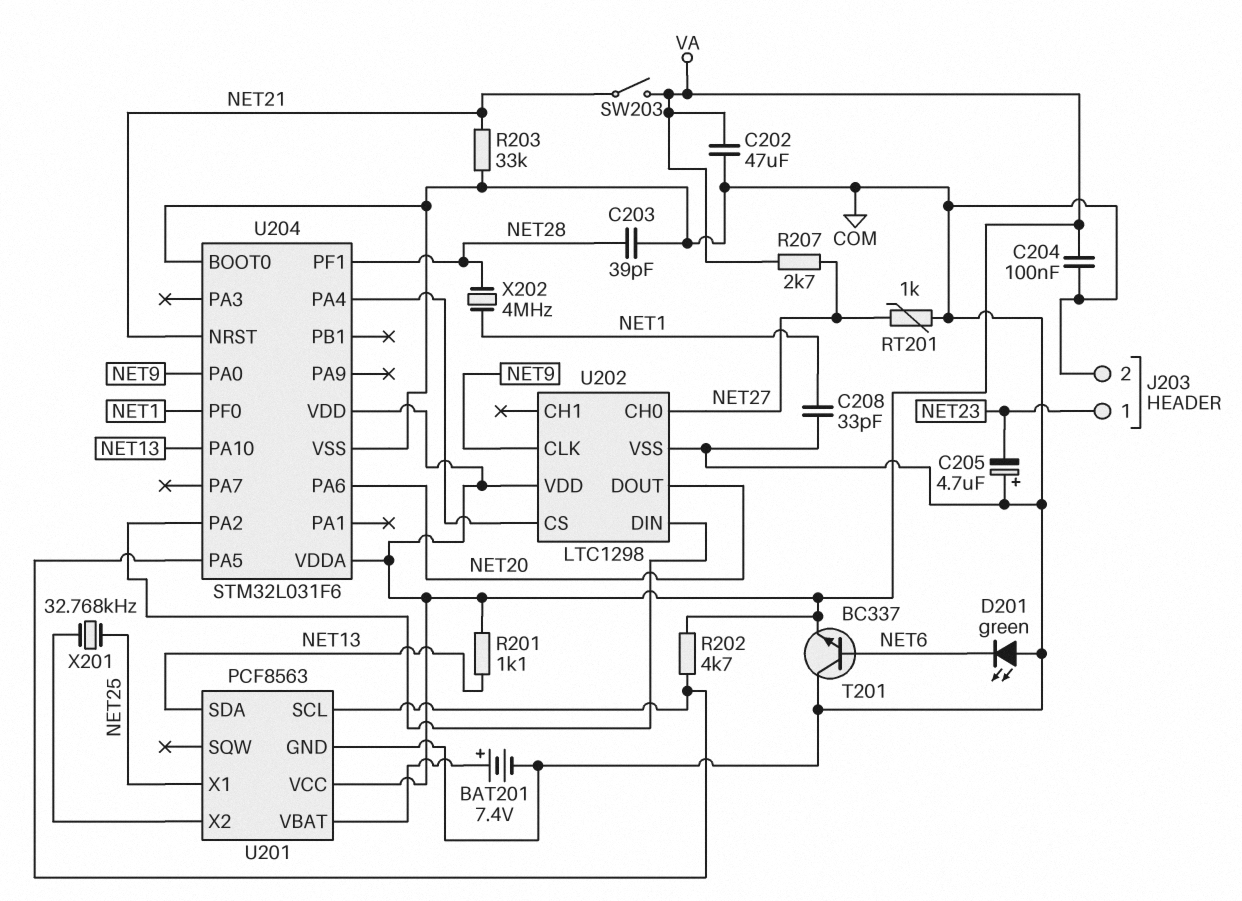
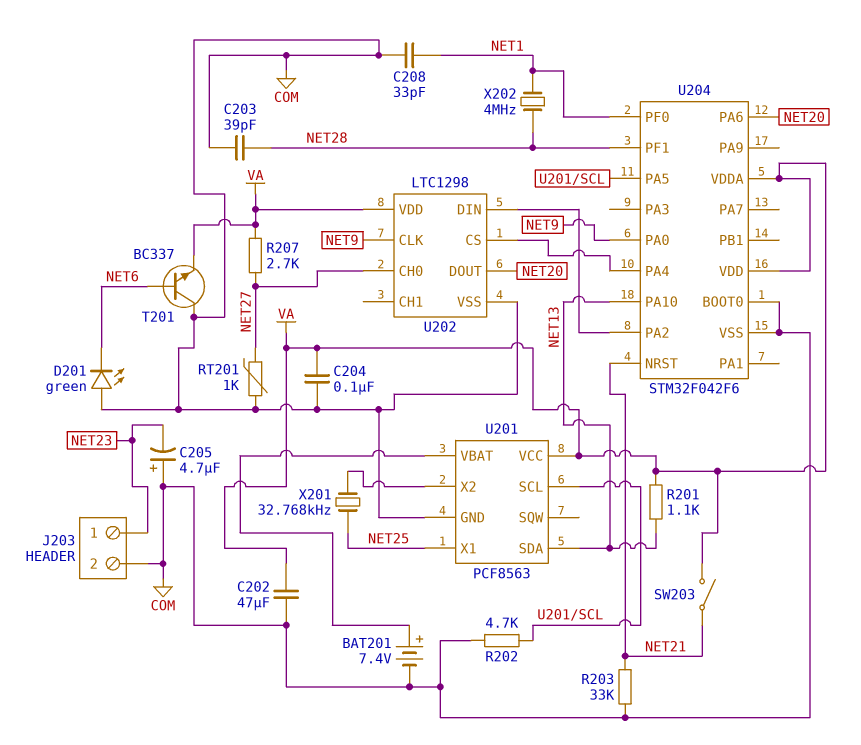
R202: 4.7k (U201/SCL, VA) -> 4.7k (COM, U201/SCL)
U204: STM32L031F6 -> STM32F042F6

